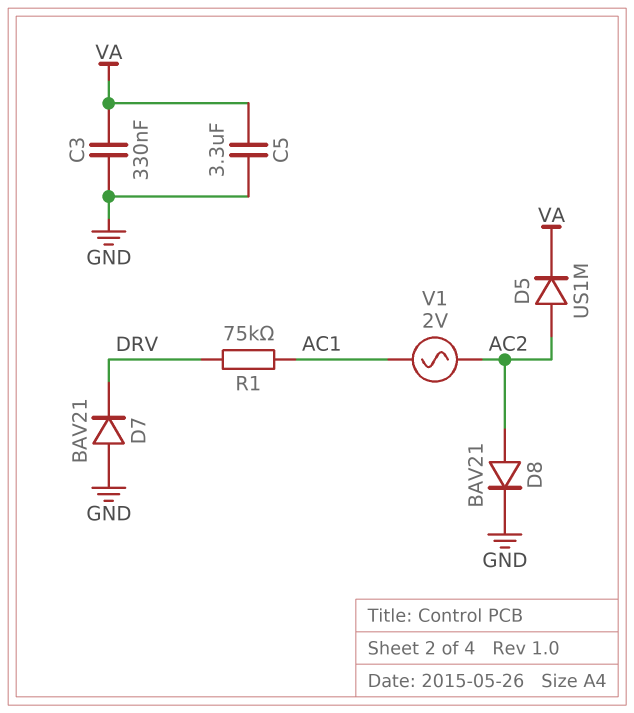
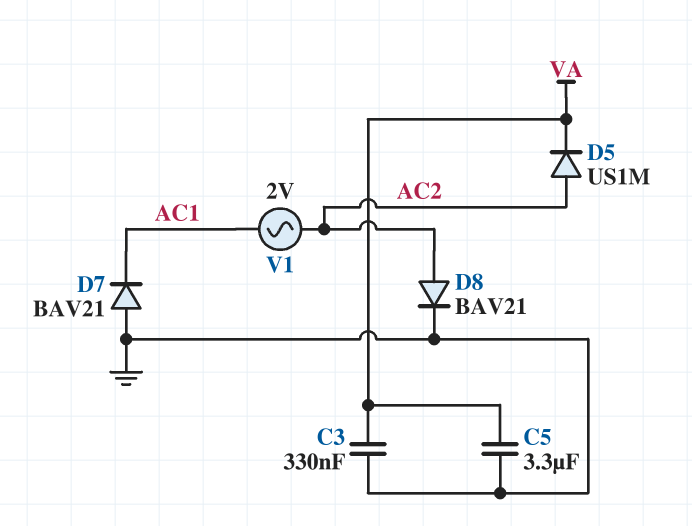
D7: diode BAV21 (A GND, K DRV) -> diode BAV21 (A GND, K AC1)
R1: 75k (AC1, DRV) -> none

